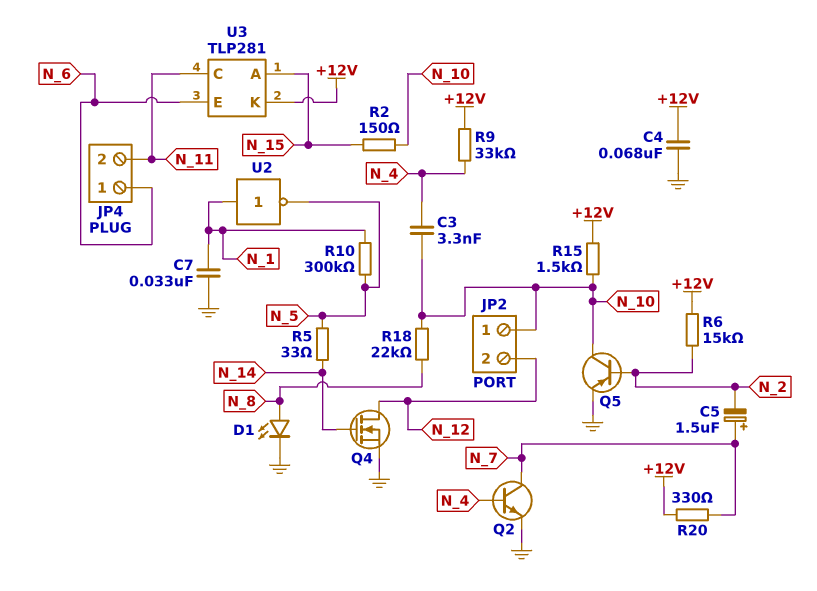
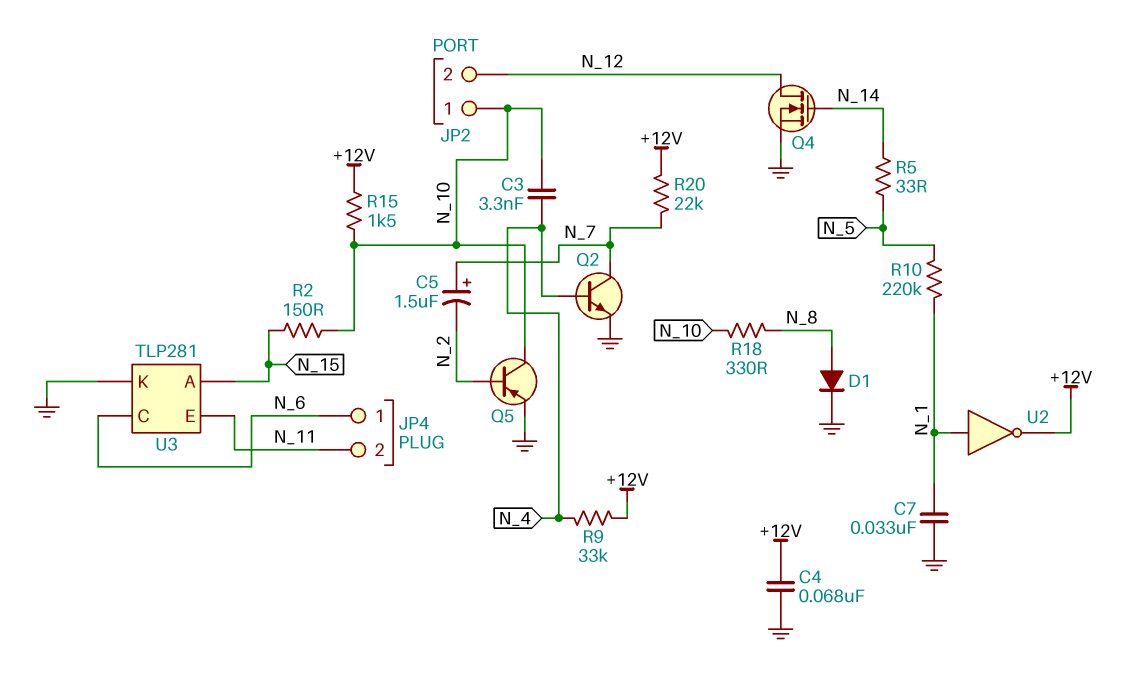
D1: LED (A N_8, K GND) -> diode (A N_8, K GND)
R6: 15k (+12V, N_2) -> none
R10: 300k (N_1, N_5) -> 220k (N_1, N_5)
R18: 22k (N_8, N_10) -> 330 (N_8, N_10)
R20: 330 (+12V, N_7) -> 22k (+12V, N_7)
U2: NOT (in N_1, out N_5) -> NOT (in N_1, out +12V)
U3 pin C: N_11 -> N_6
U3 pin E: N_6 -> N_11
U3 pin K: +12V -> GND

